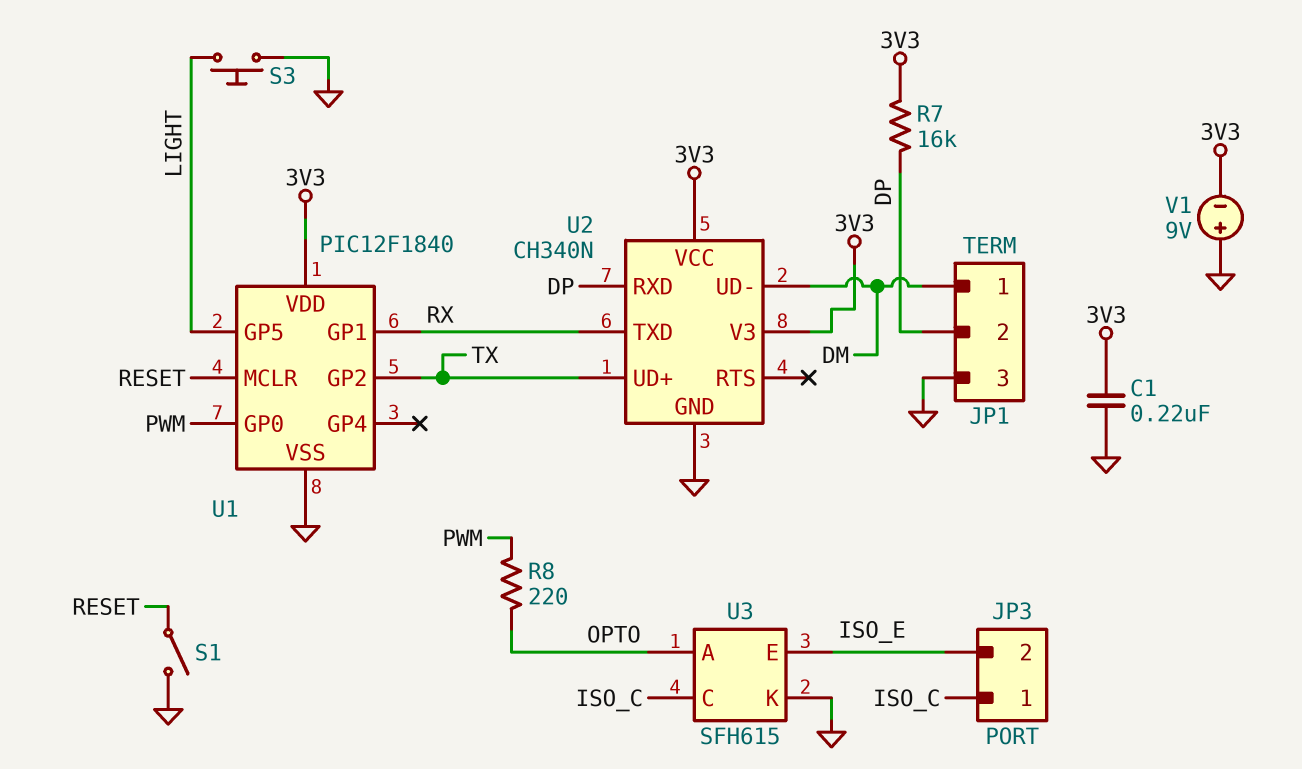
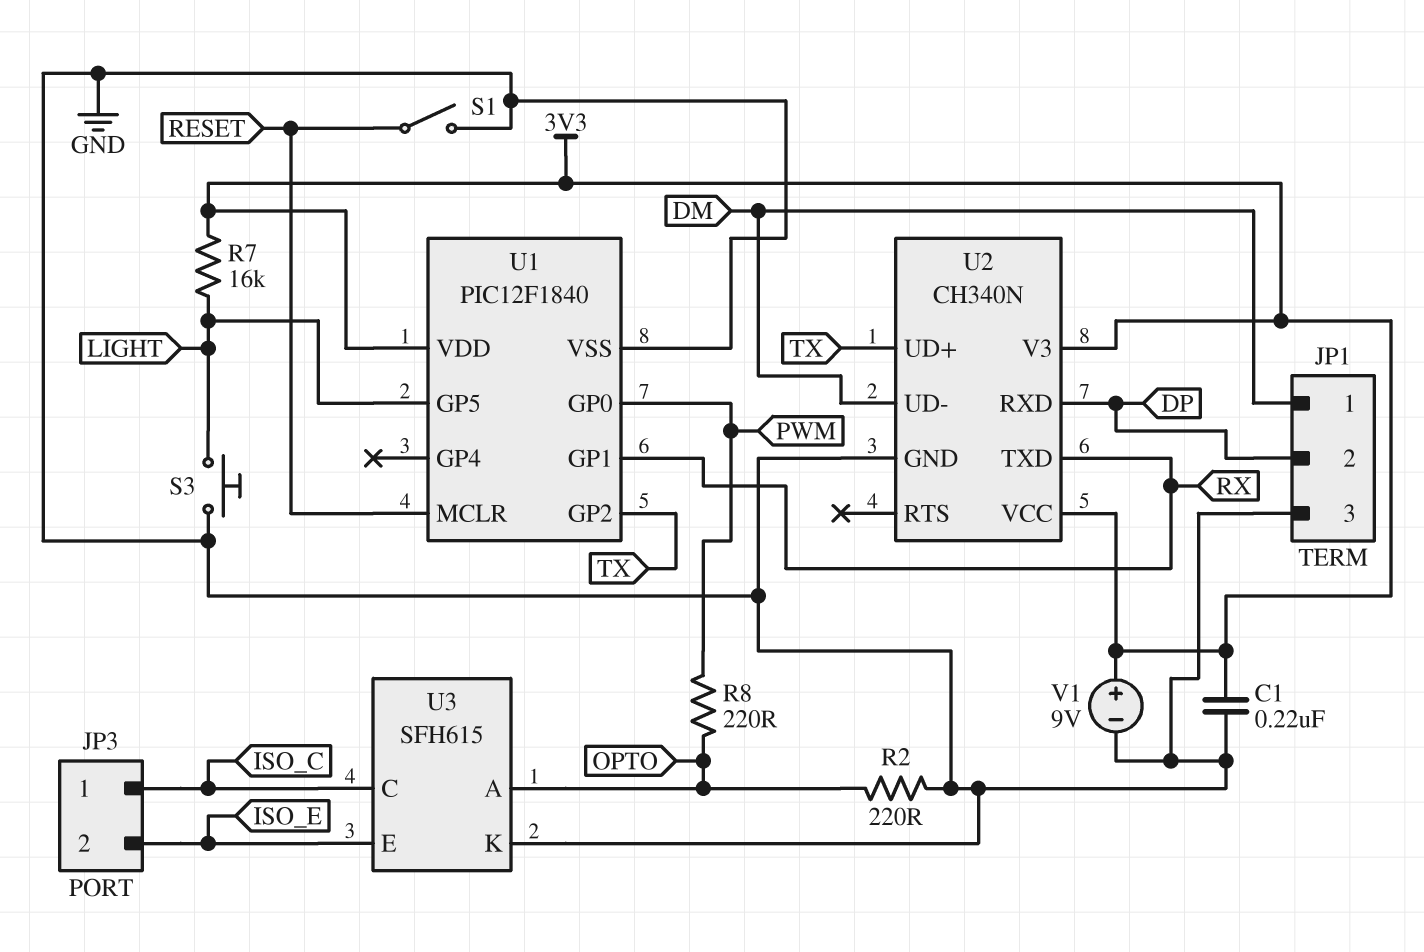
R2: none -> 220 (GND, OPTO)
R7: 16k (3V3, DP) -> 16k (3V3, LIGHT)
V1: 9V (plus GND, minus 3V3) -> 9V (plus 3V3, minus GND)

